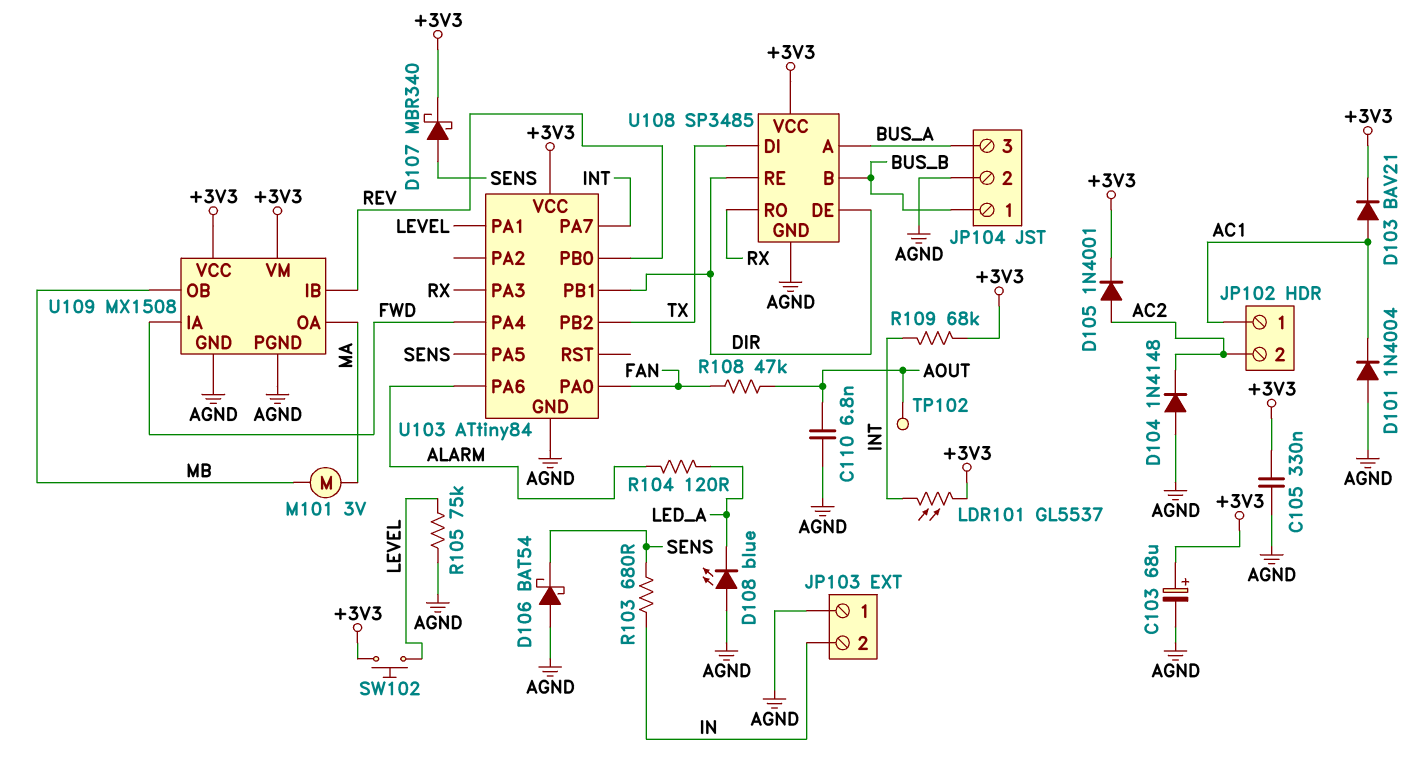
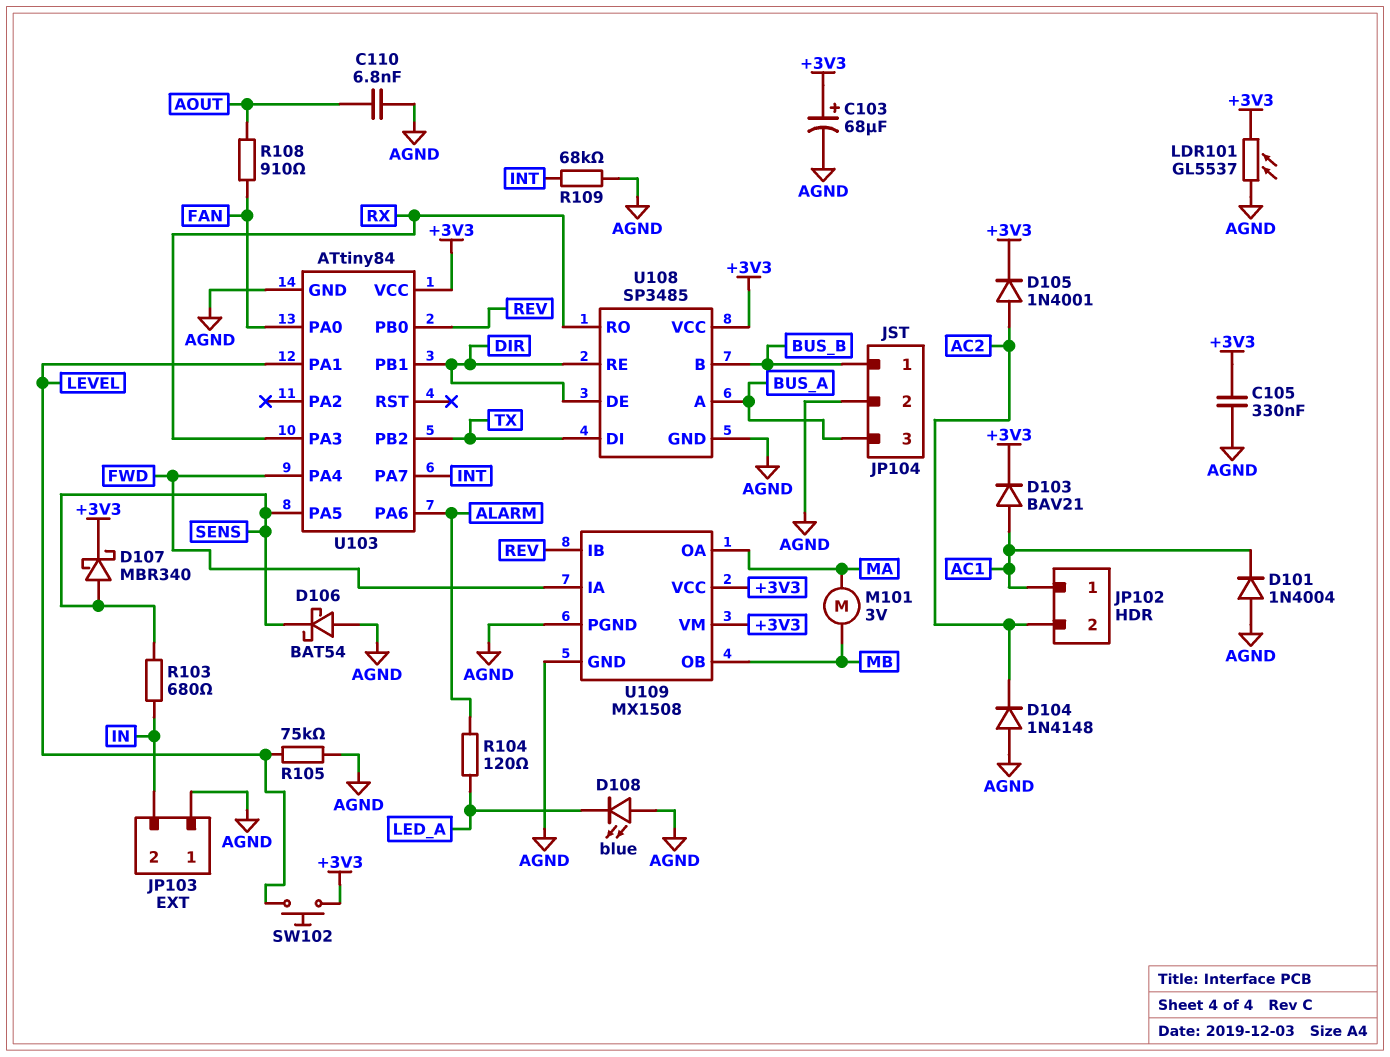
LDR101: GL5537 (+3V3, INT) -> GL5537 (+3V3, AGND)
R108: 47k (AOUT, FAN) -> 910 (AOUT, FAN)
R109: 68k (+3V3, INT) -> 68k (AGND, INT)
TP102: test point (AOUT) -> none

